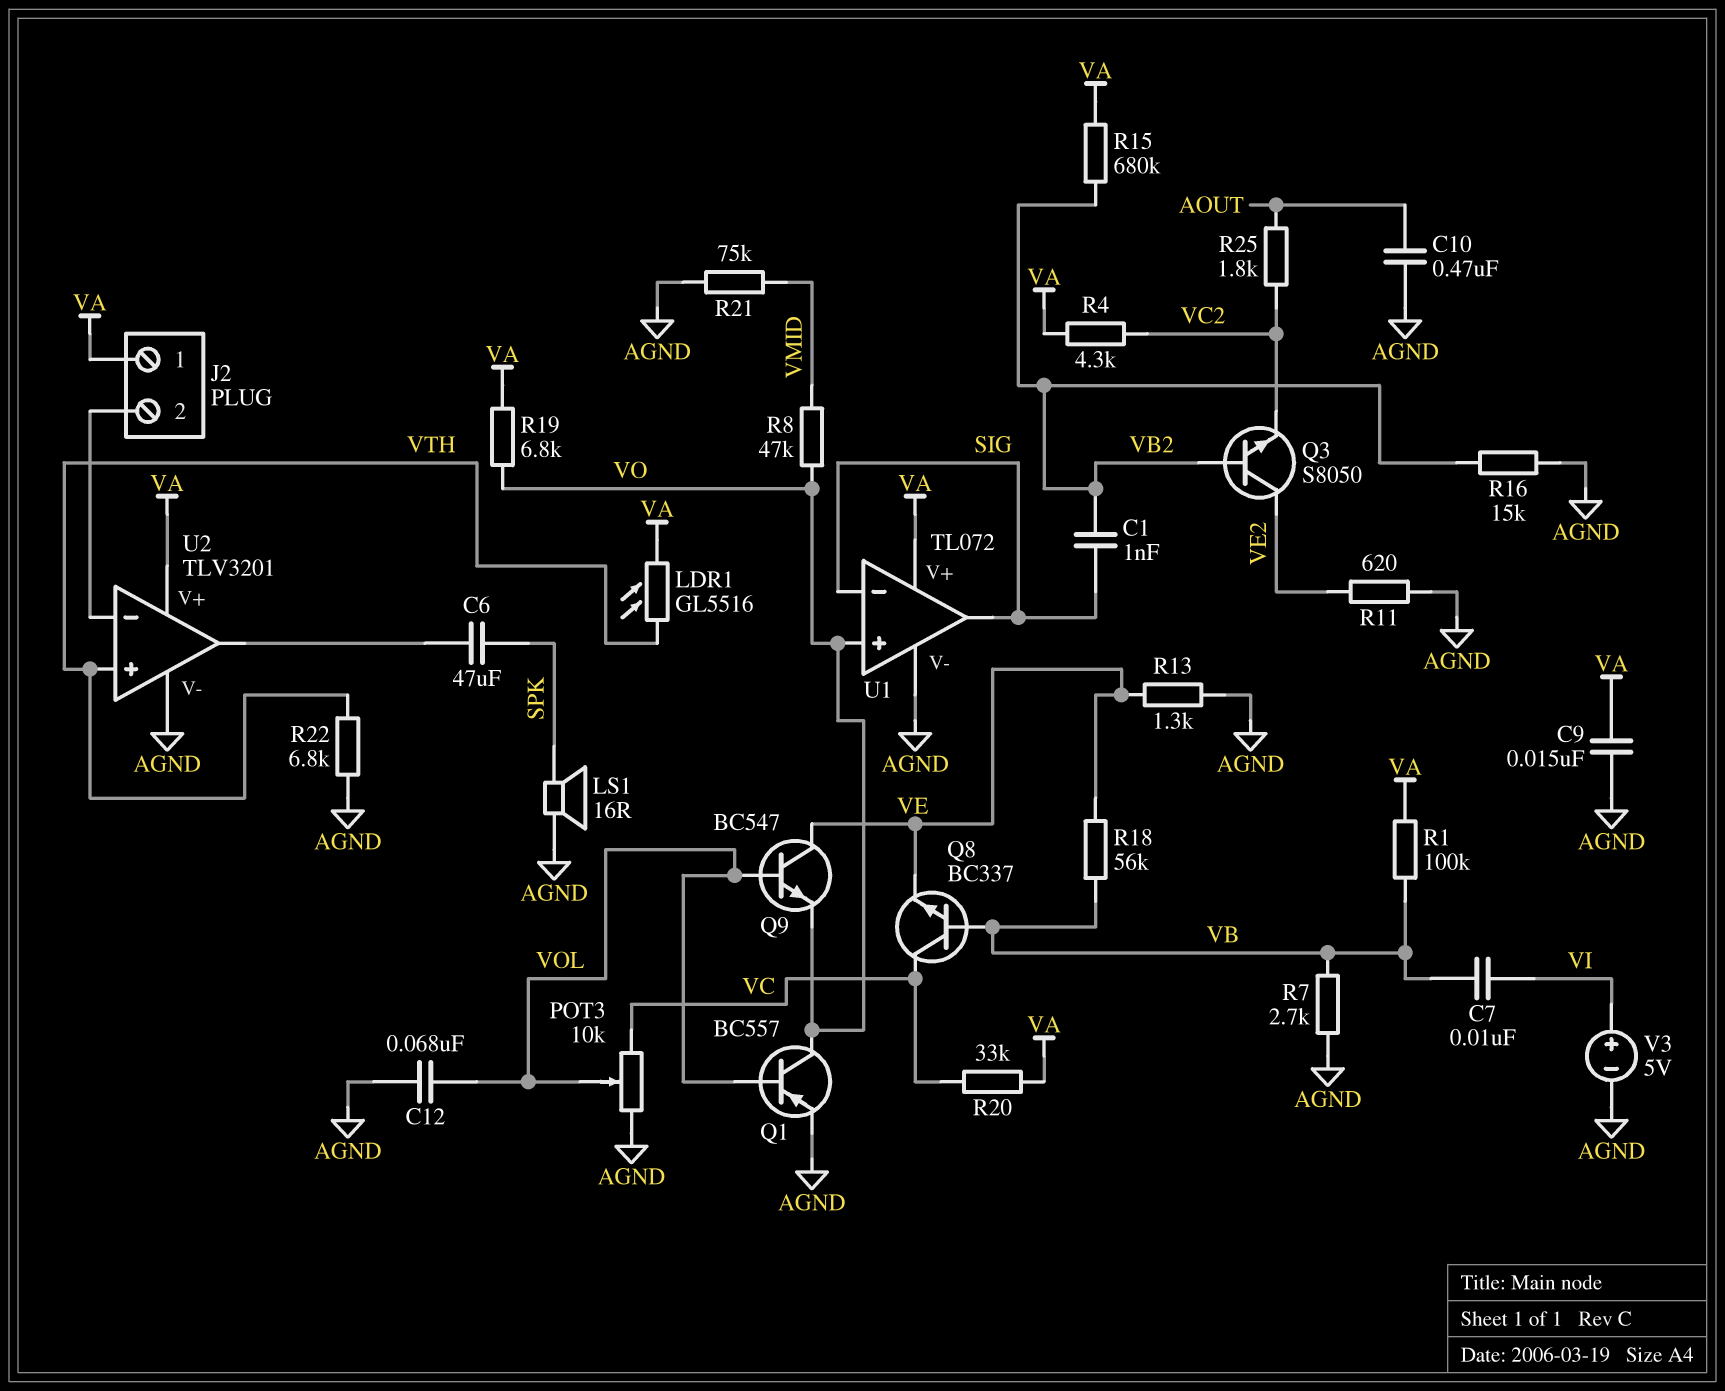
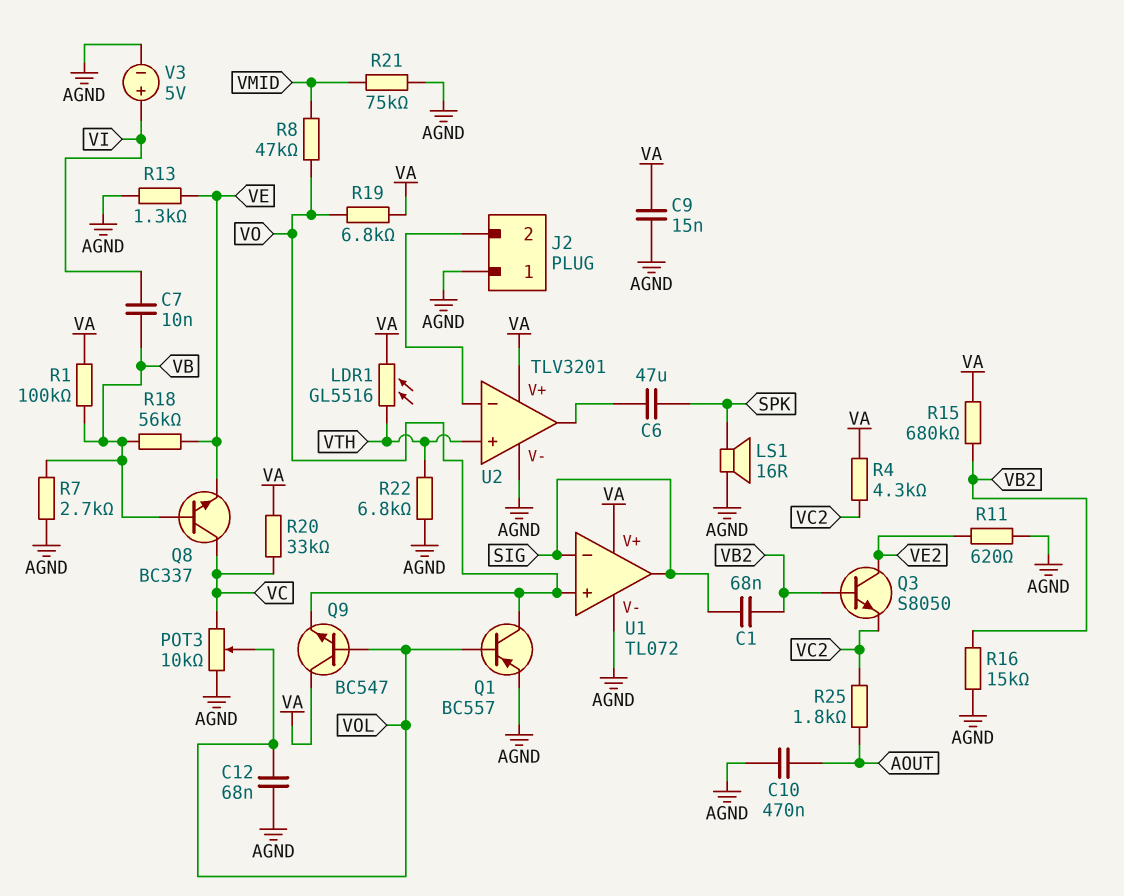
C1: 1nF (SIG, VB2) -> 68nF (SIG, VB2)
J2 pin 1: VA -> AGND
Q9: NPN BC547 (B VOL, C VE, E VO) -> NPN BC547 (B VOL, C VA, E VO)

